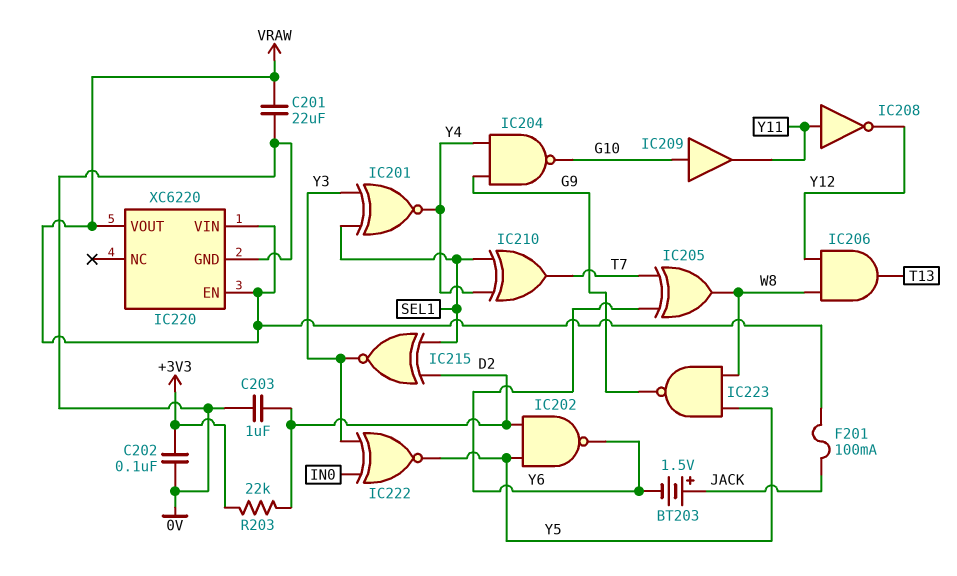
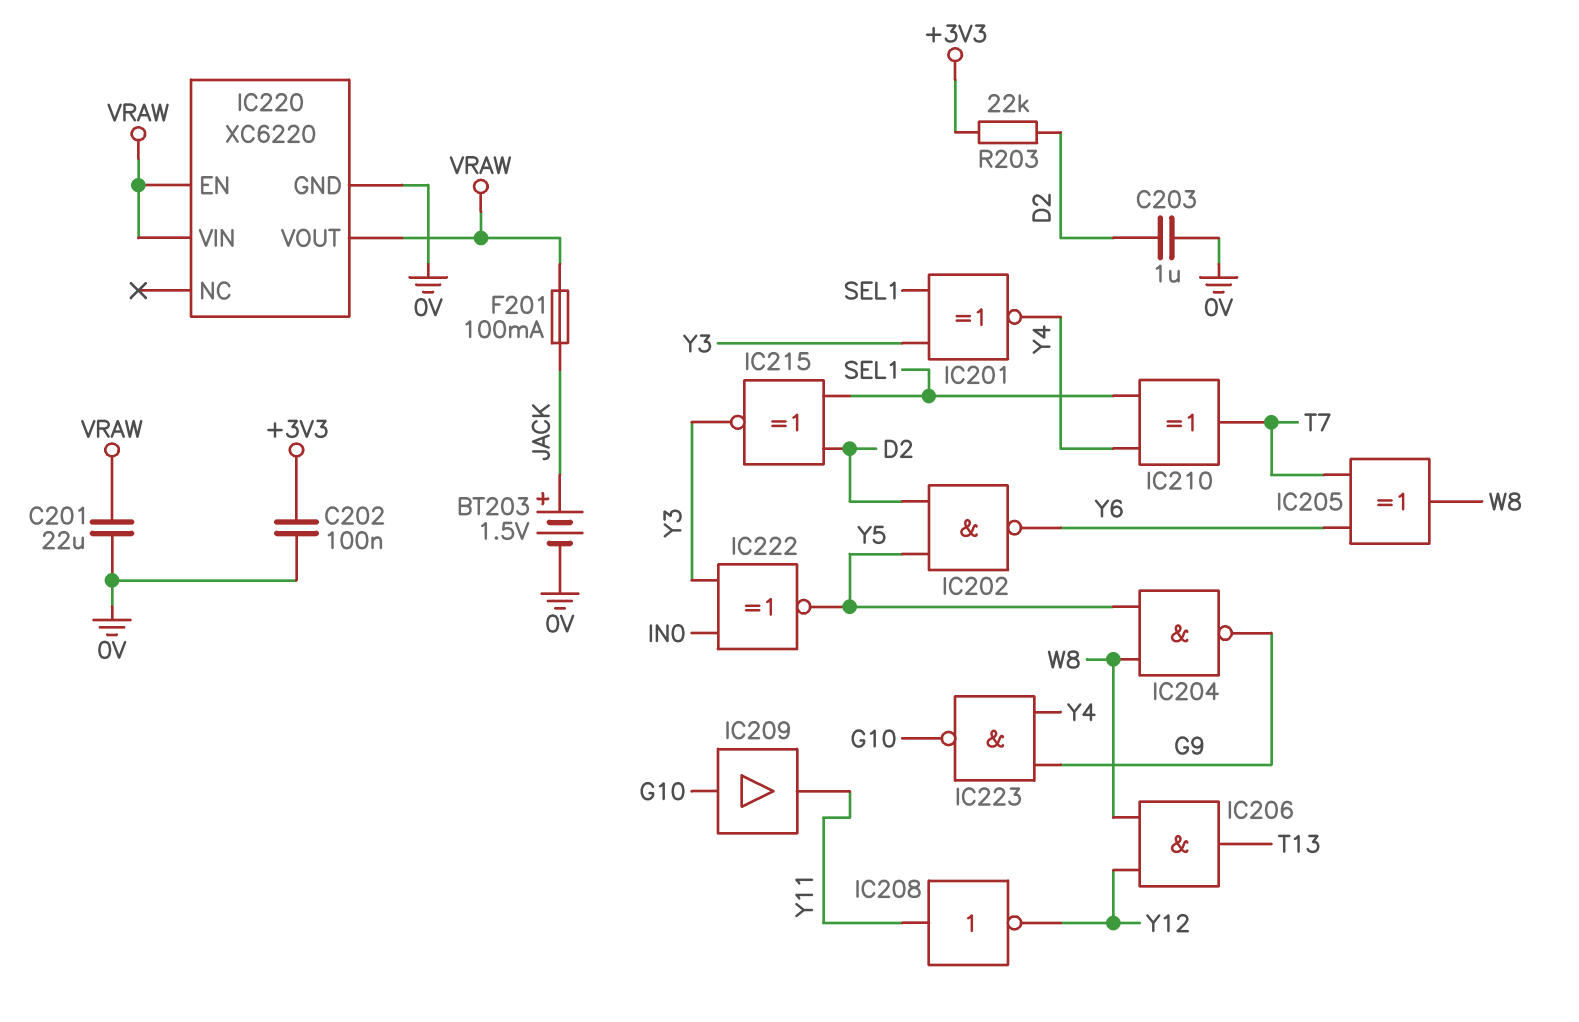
BT203: 1.5V (plus JACK, minus Y6) -> 1.5V (plus JACK, minus 0V)
IC204: NAND (in G9, in Y4, out G10) -> NAND (in W8, in Y5, out G9)
IC223: NAND (in W8, in Y5, out G9) -> NAND (in G9, in Y4, out G10)

